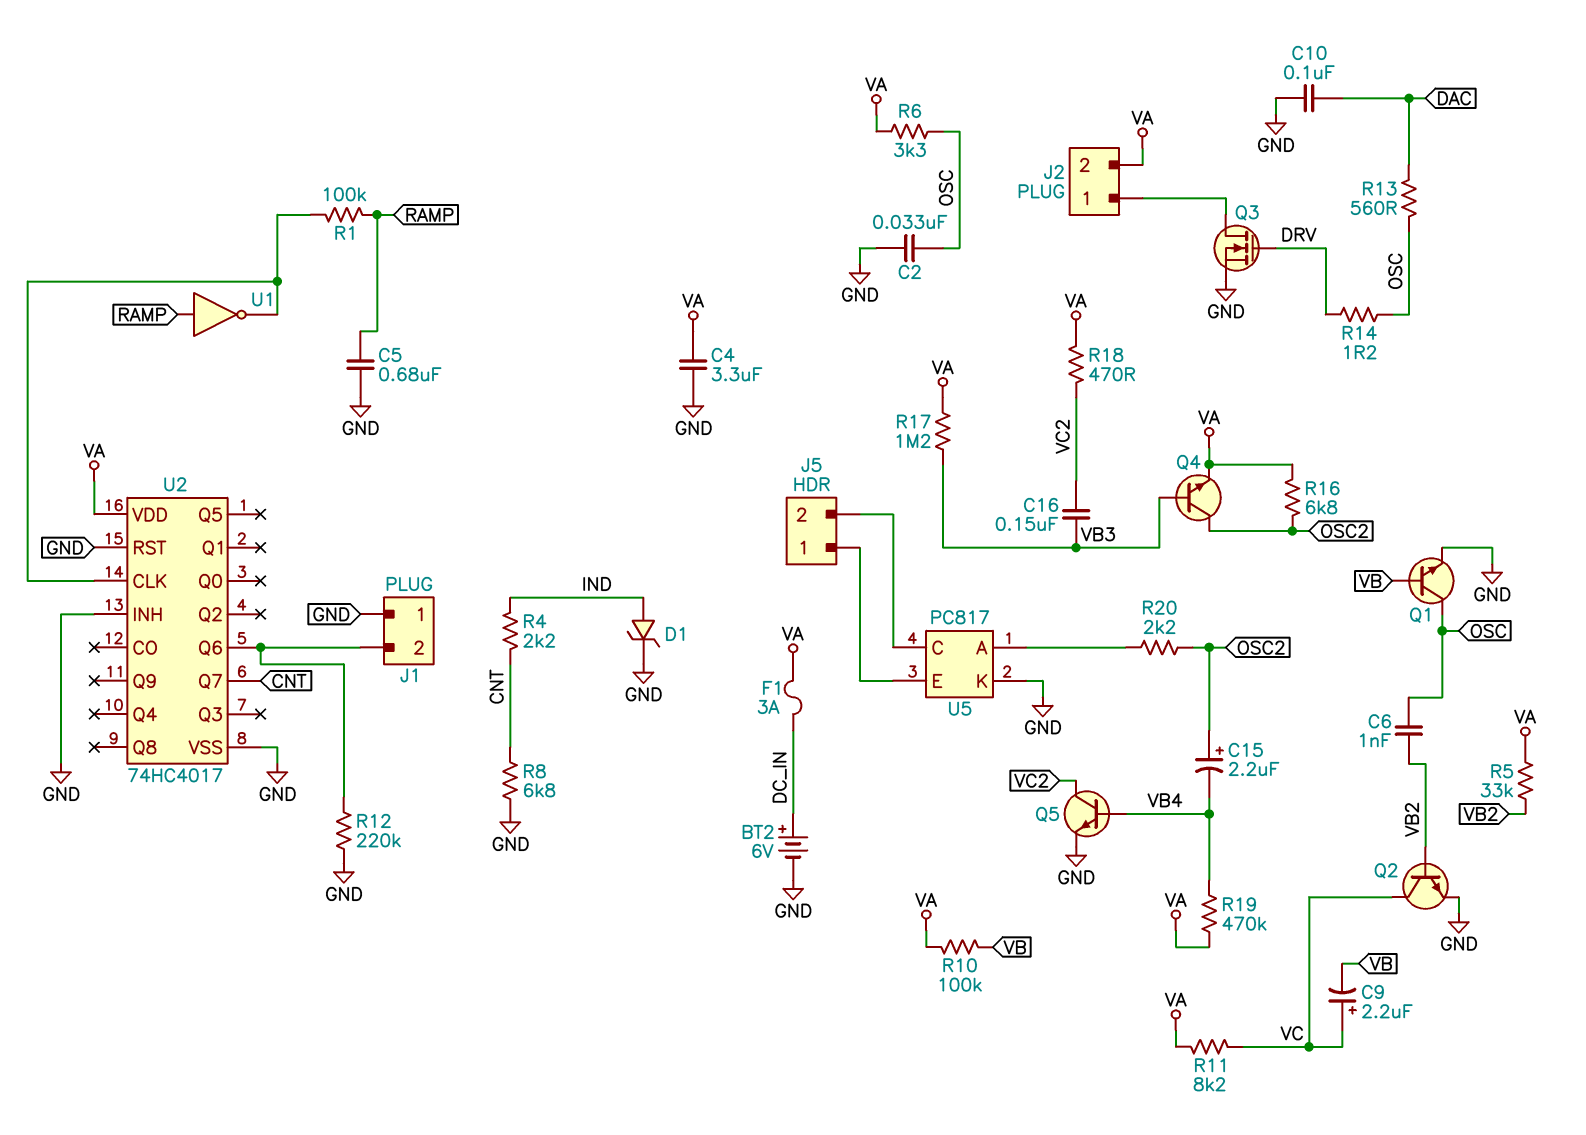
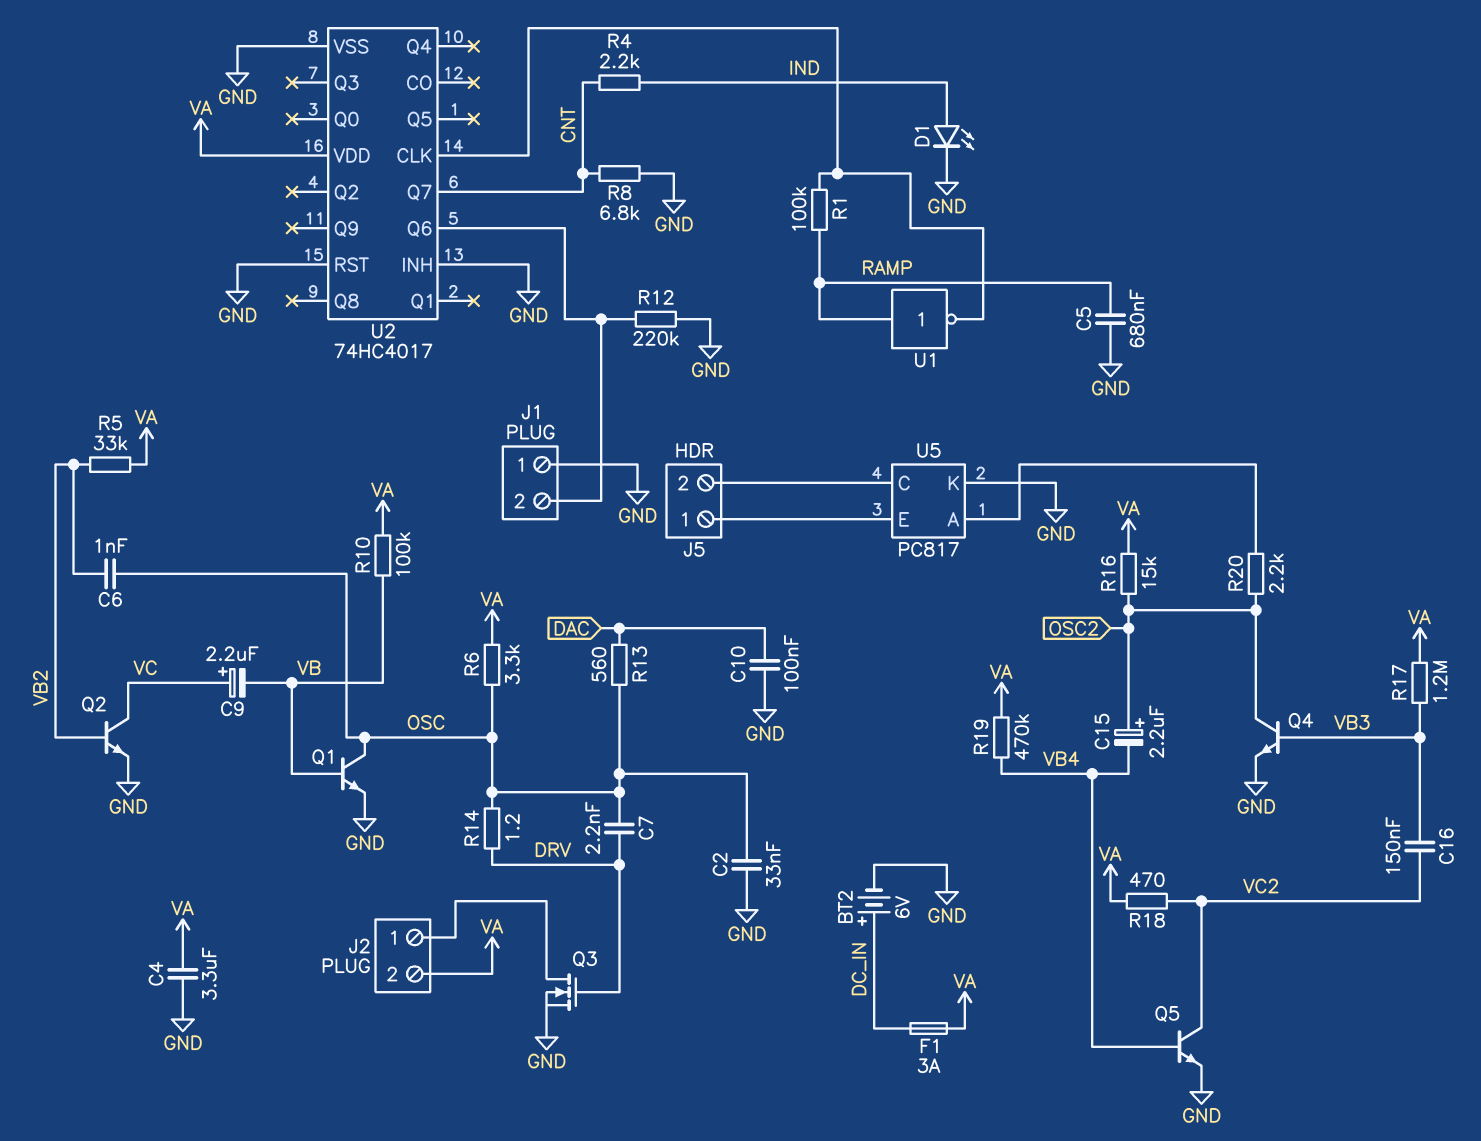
C7: none -> 2.2nF (DRV, OSC)
D1: zener (A IND, K GND) -> LED (A IND, K GND)
Q4: NPN (B VB3, C OSC2, E VA) -> NPN (B VB3, C OSC2, E GND)
R11: 8.2k (VA, VC) -> none
R16: 6.8k (OSC2, VA) -> 15k (OSC2, VA)

